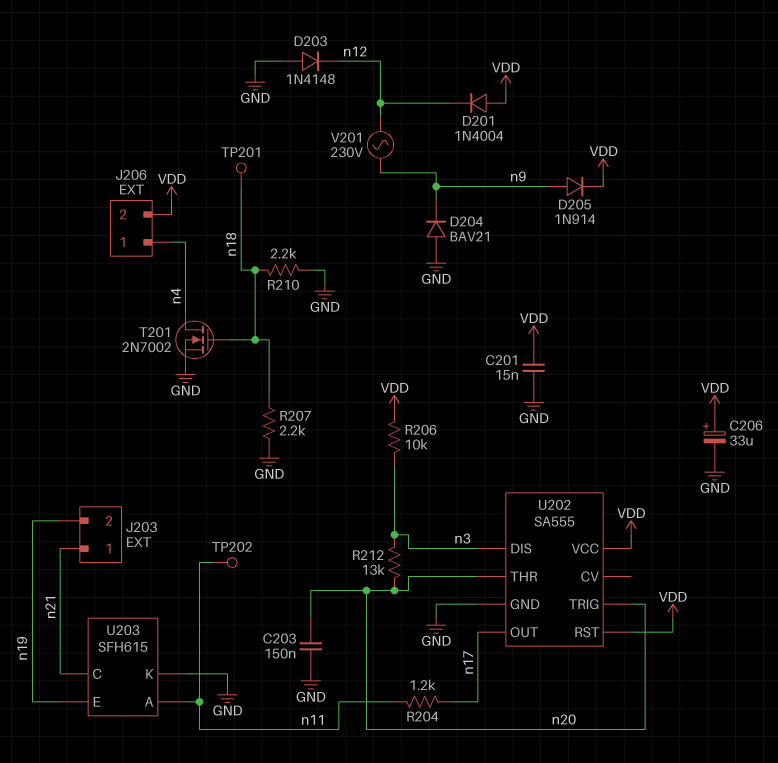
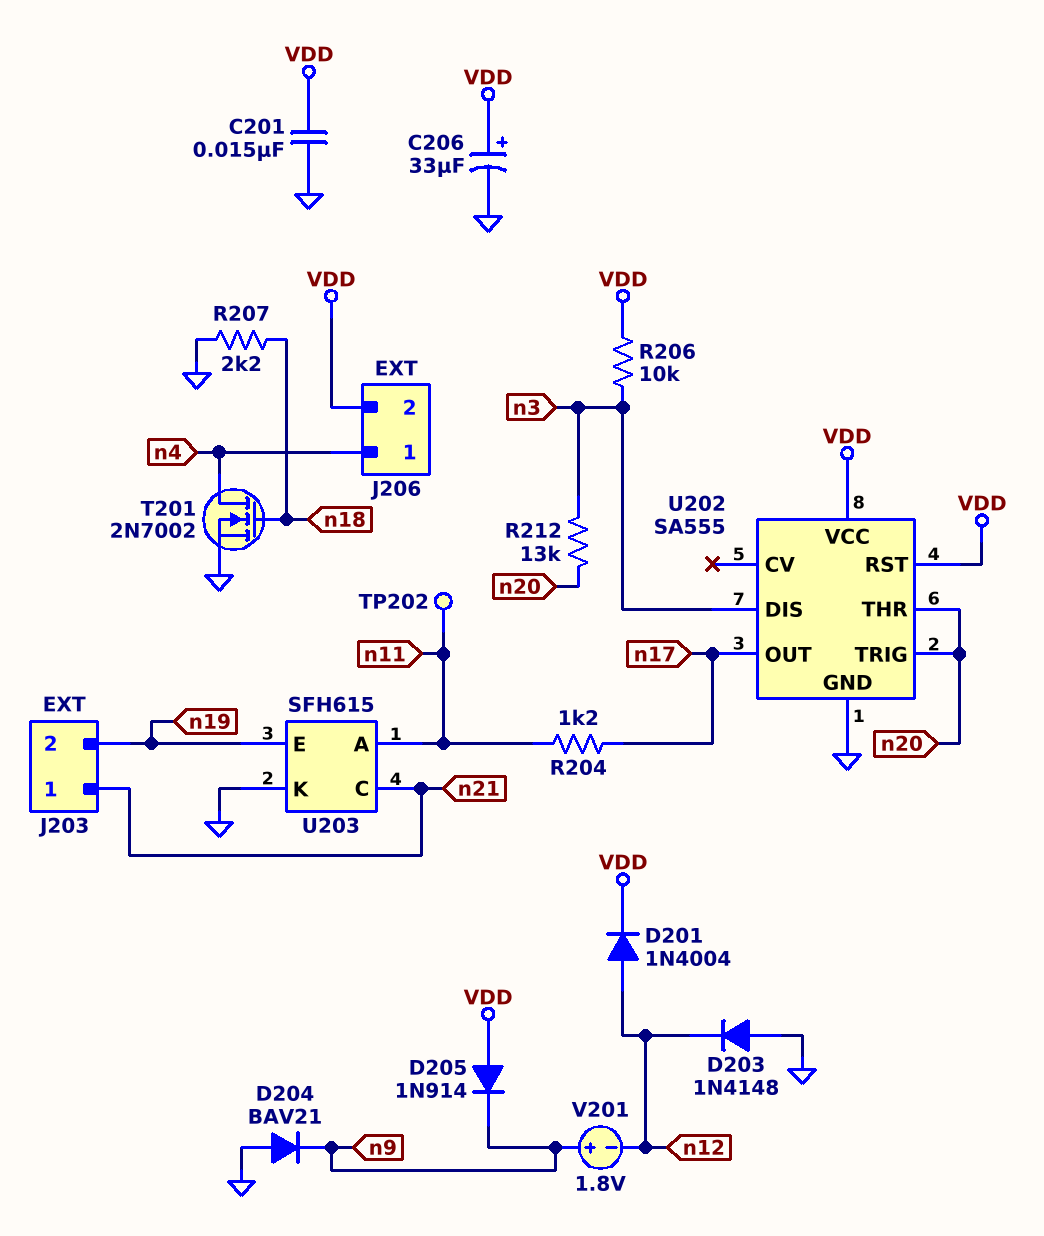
C203: 150nF (GND, n20) -> none
D201: diode 1N4004 (A VDD, K n12) -> diode 1N4004 (A n12, K VDD)
D205: diode 1N914 (A n9, K VDD) -> diode 1N914 (A VDD, K n9)
R210: 2.2k (GND, n18) -> none
TP201: test point (n18) -> none
V201: AC 230V (n9, n12) -> 1.8V (plus n9, minus n12)

